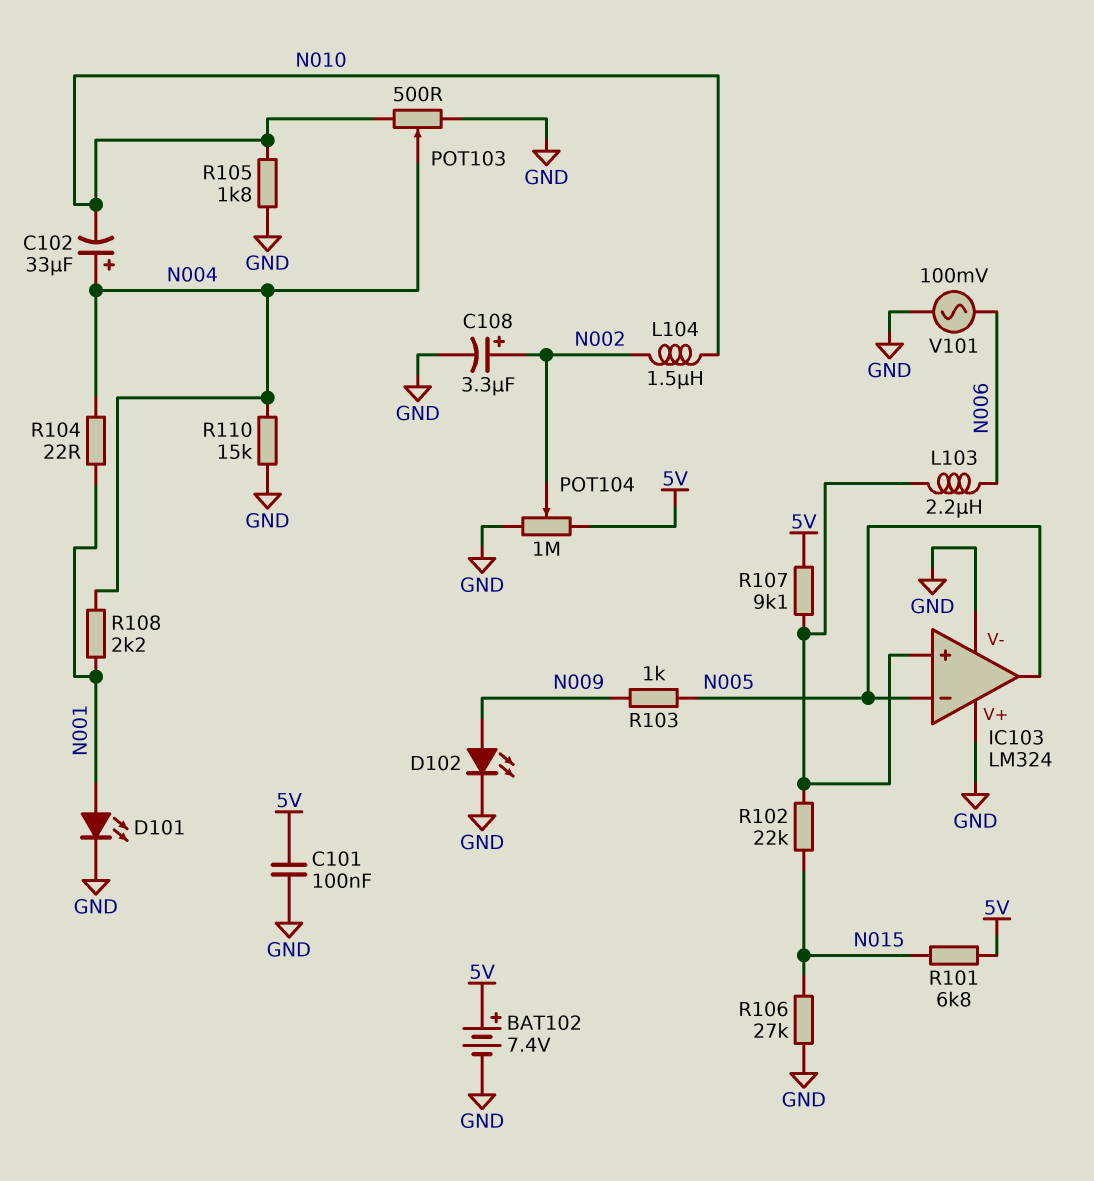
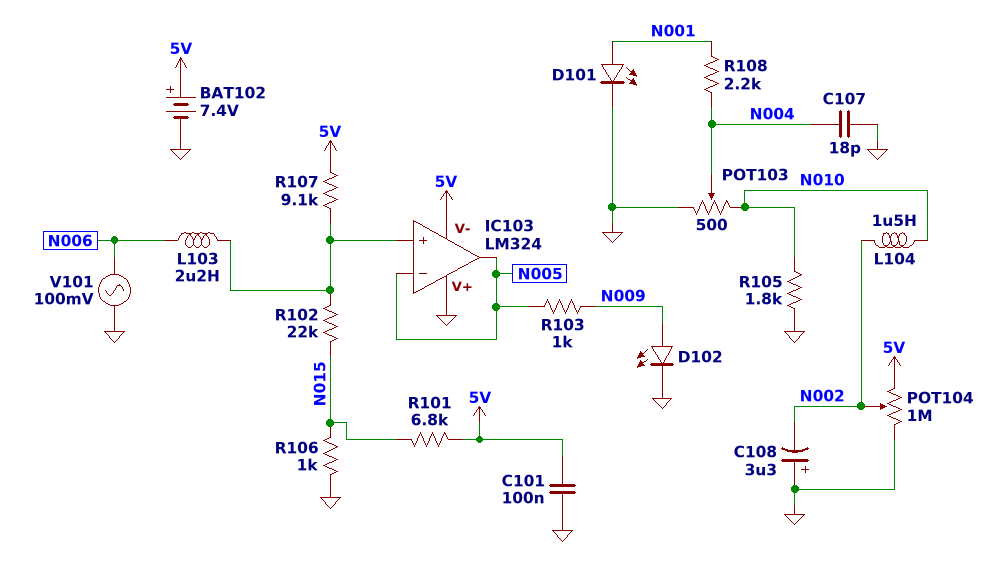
C102: 33uF (plus N004, minus N010) -> none
C107: none -> 18pF (GND, N004)
C108: 3.3uF (plus N002, minus GND) -> 3.3uF (plus GND, minus N002)
IC103 pin V-: GND -> 5V
R104: 22 (N001, N004) -> none
R106: 27k (GND, N015) -> 1k (GND, N015)
R110: 15k (GND, N004) -> none

